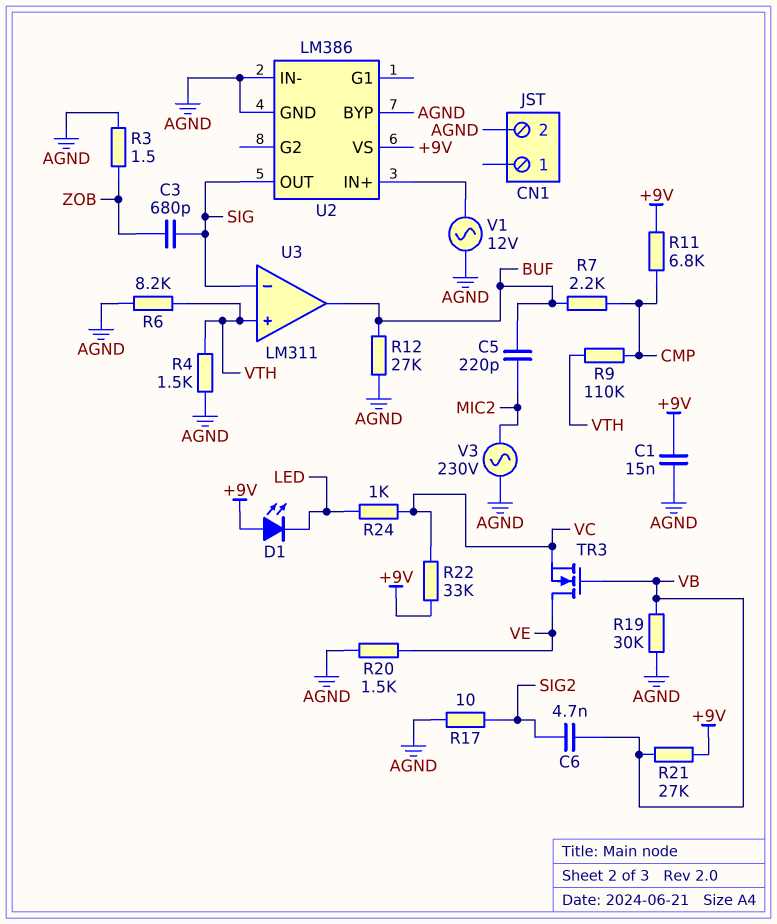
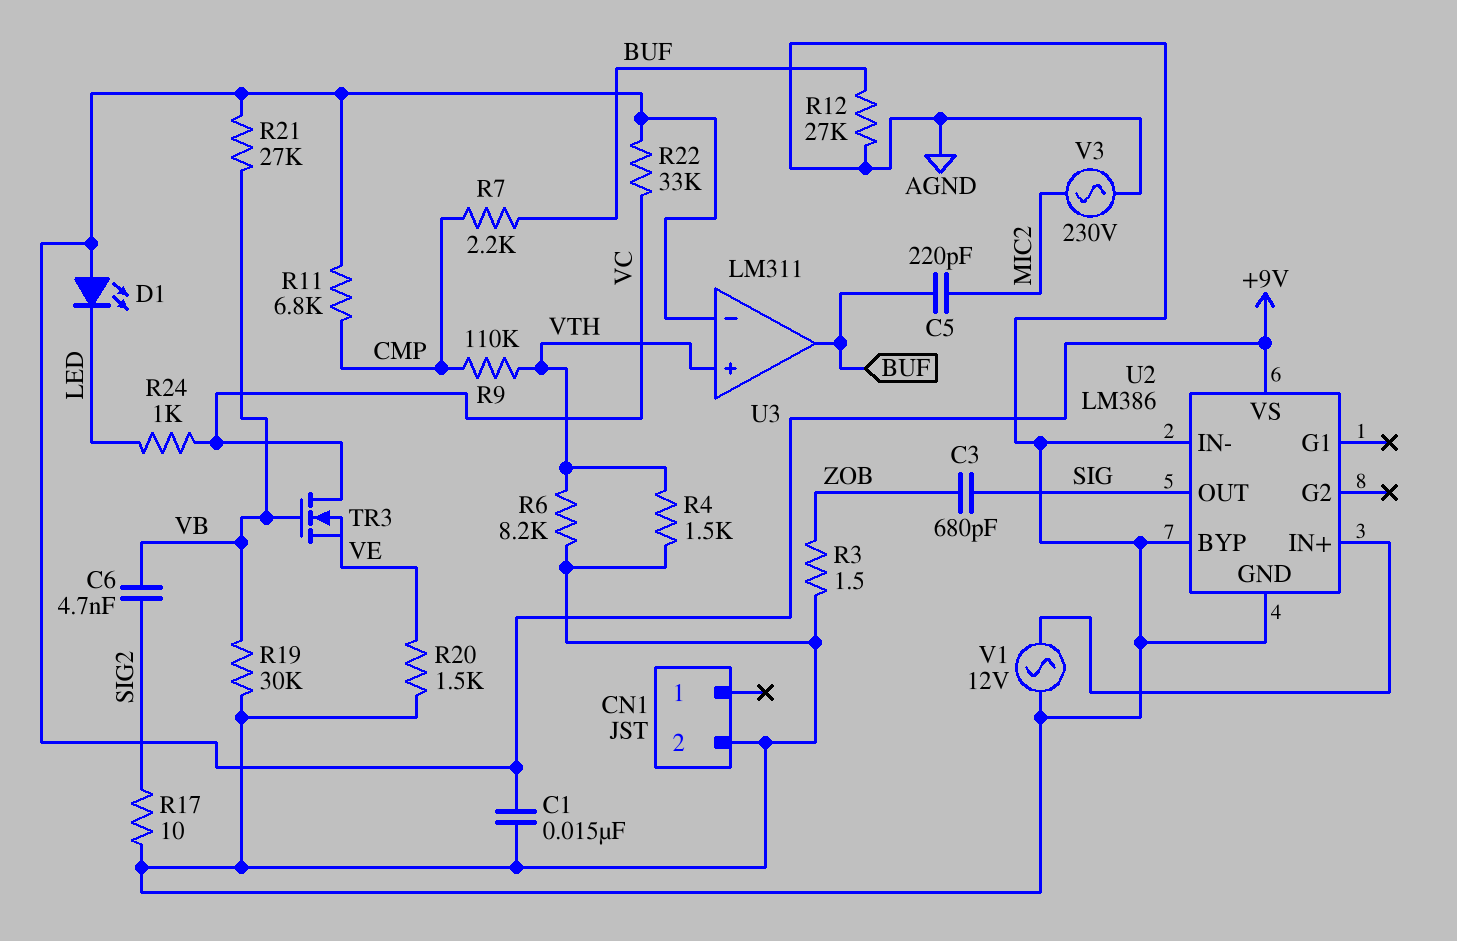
TR3: NMOS (G VB, D VE, S VC) -> NMOS (G VB, D VC, S VE)
U3 pin in-: SIG -> +9V

